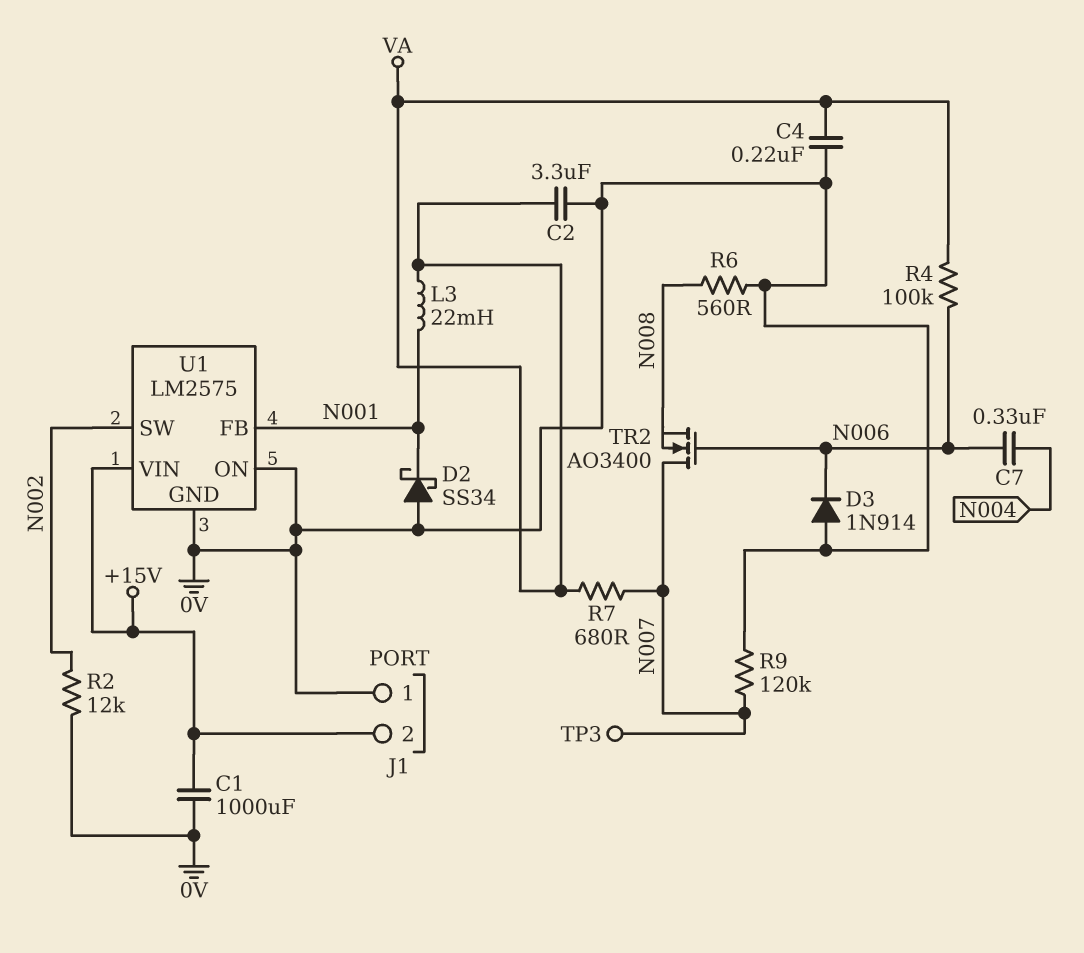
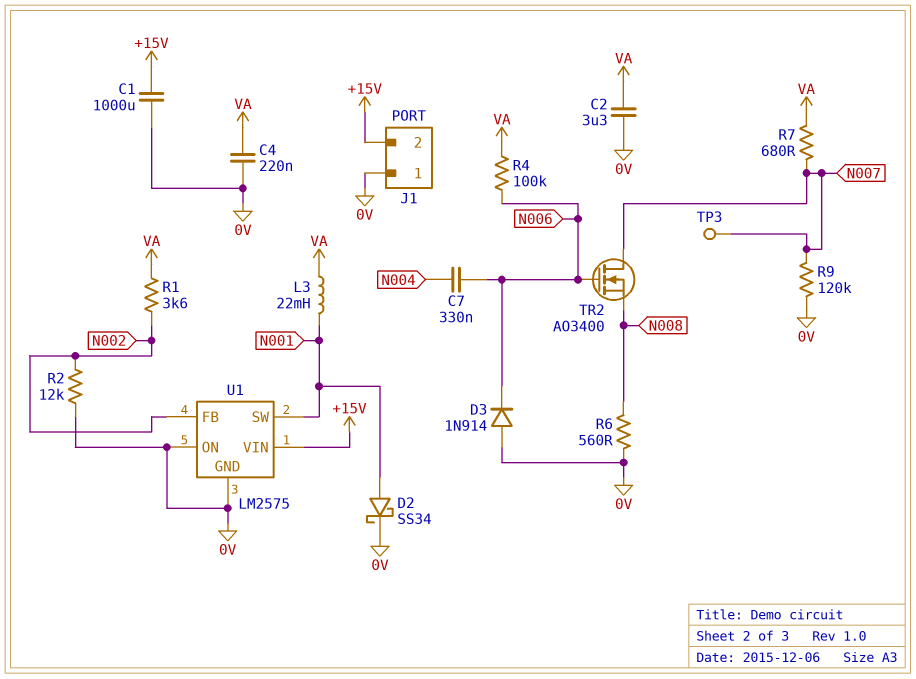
D2: schottky SS34 (A 0V, K N001) -> schottky SS34 (A N001, K 0V)
R1: none -> 3.6k (N002, VA)
U1 pin FB: N001 -> N002
U1 pin SW: N002 -> N001

